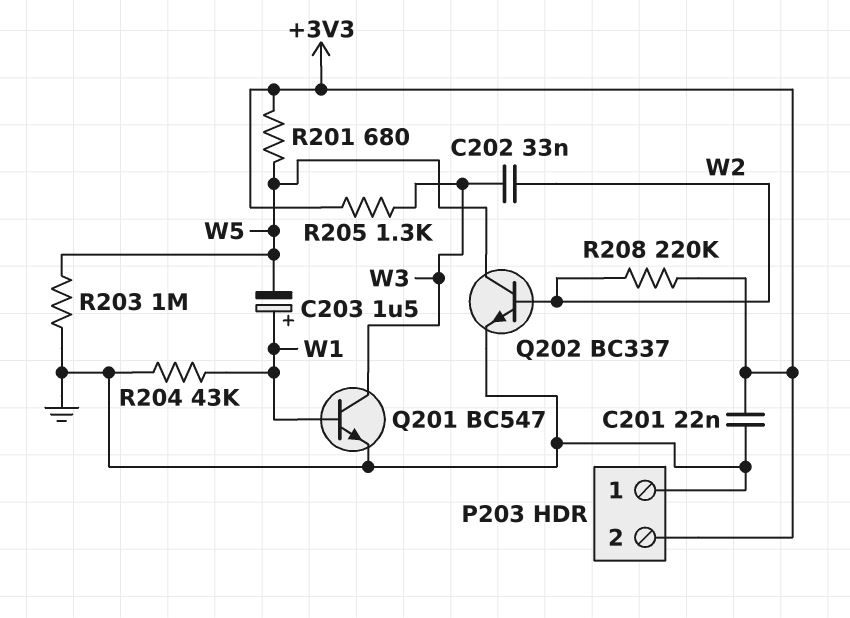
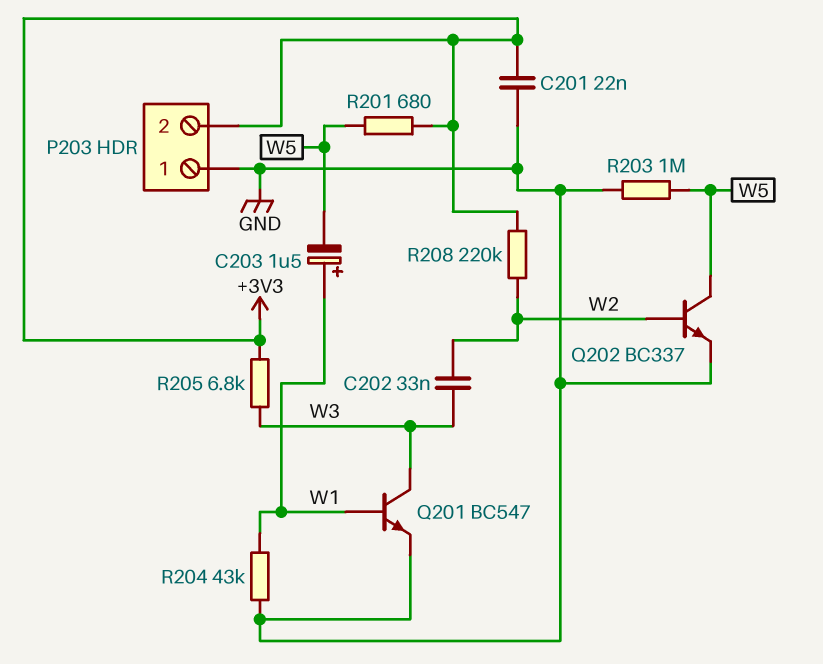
R205: 1.3k (+3V3, W3) -> 6.8k (+3V3, W3)

